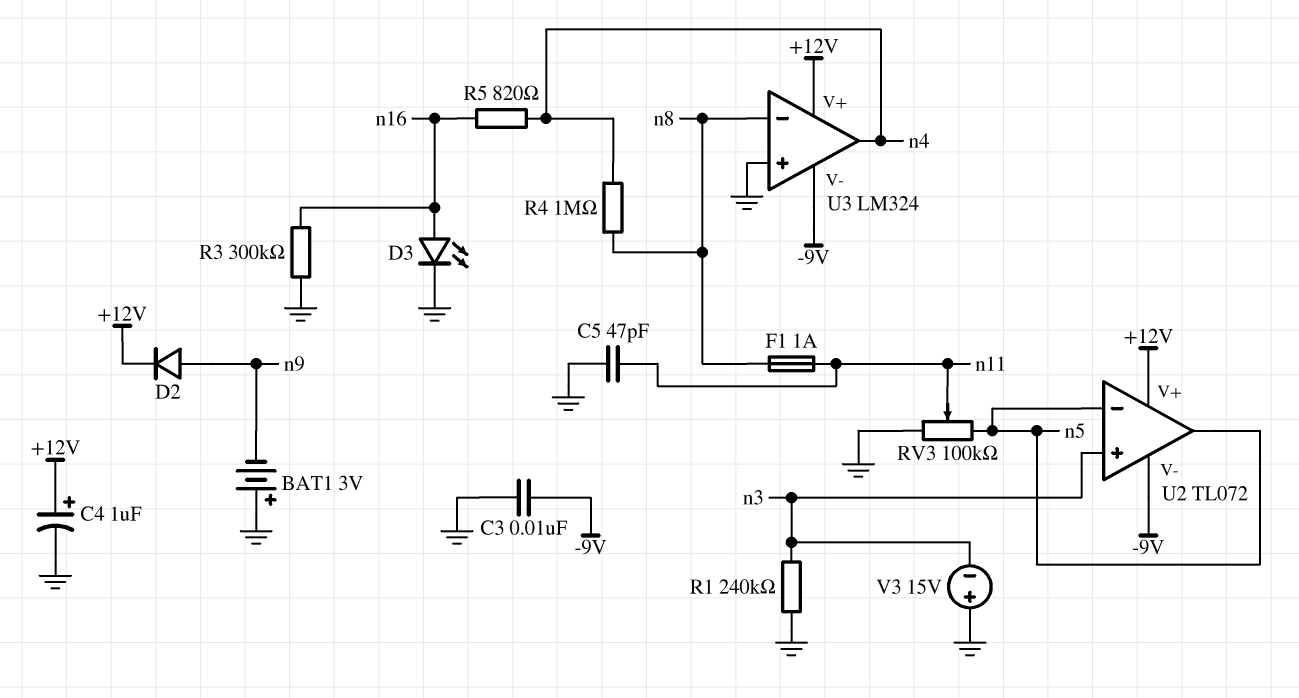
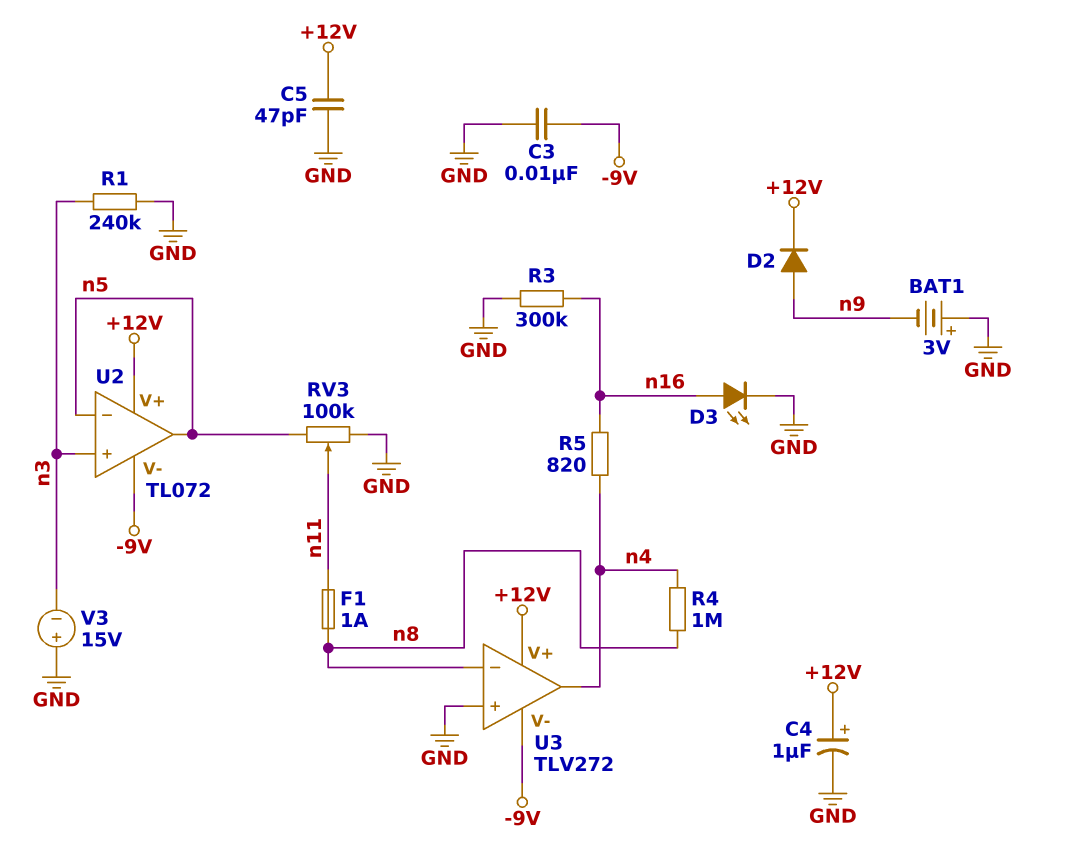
C5: 47pF (GND, n11) -> 47pF (+12V, GND)
U3: LM324 -> TLV272

